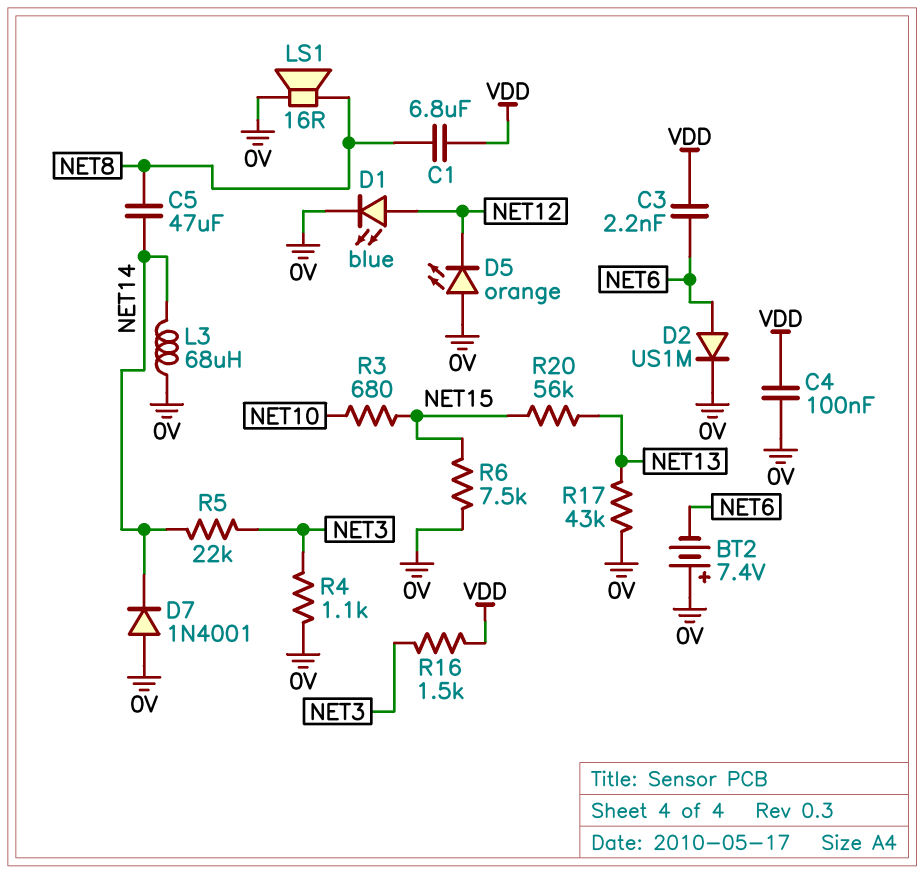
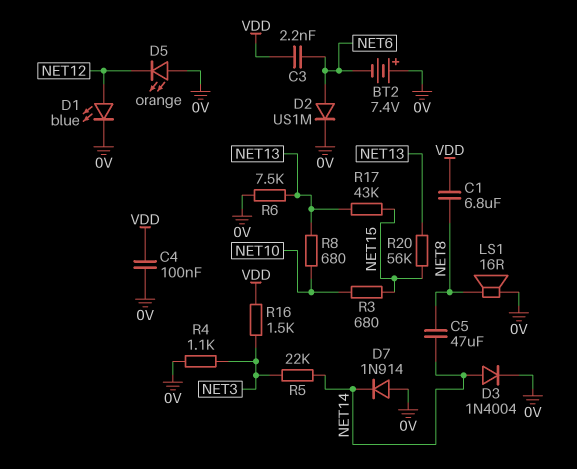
D3: none -> diode 1N4004 (A NET14, K 0V)
D7: diode 1N4001 (A 0V, K NET14) -> diode 1N914 (A 0V, K NET14)
L3: 68uH (0V, NET14) -> none
R6: 7.5k (0V, NET15) -> 7.5k (0V, NET13)
R8: none -> 680 (NET10, NET13)
R17: 43k (0V, NET13) -> 43k (NET13, NET15)

